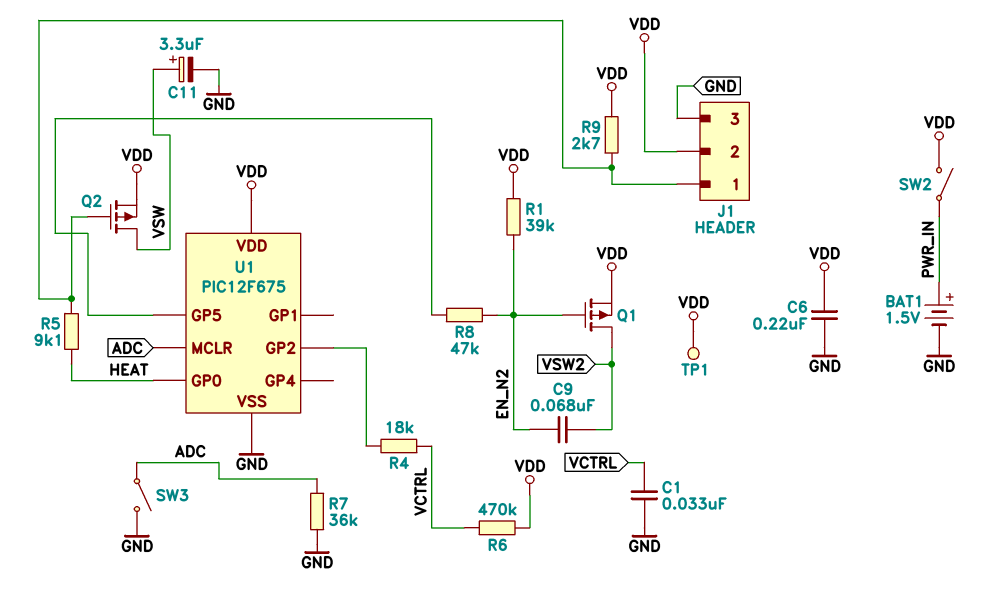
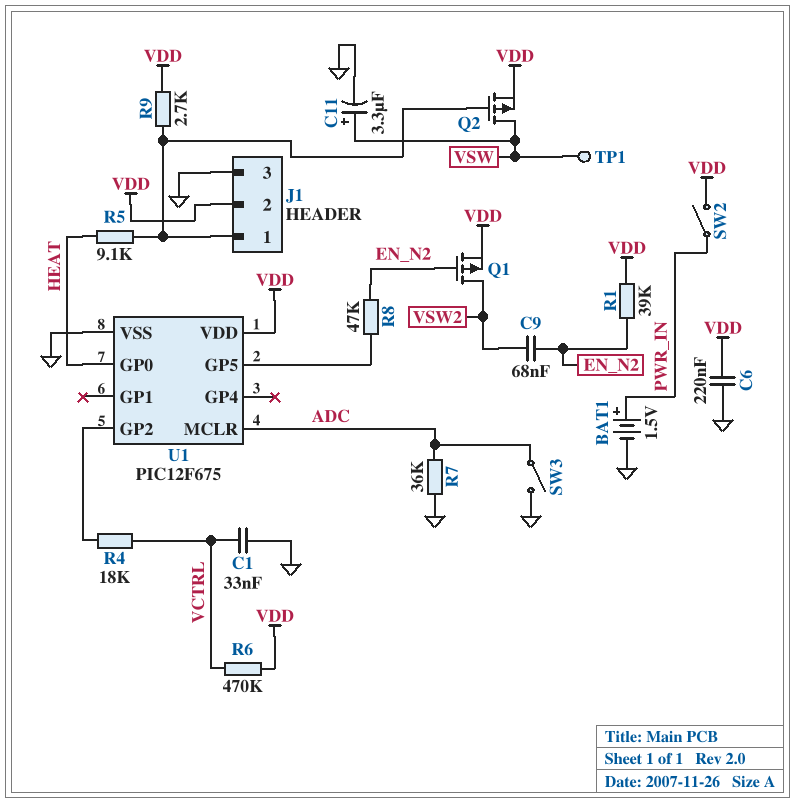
TP1: test point (VDD) -> test point (VSW)

